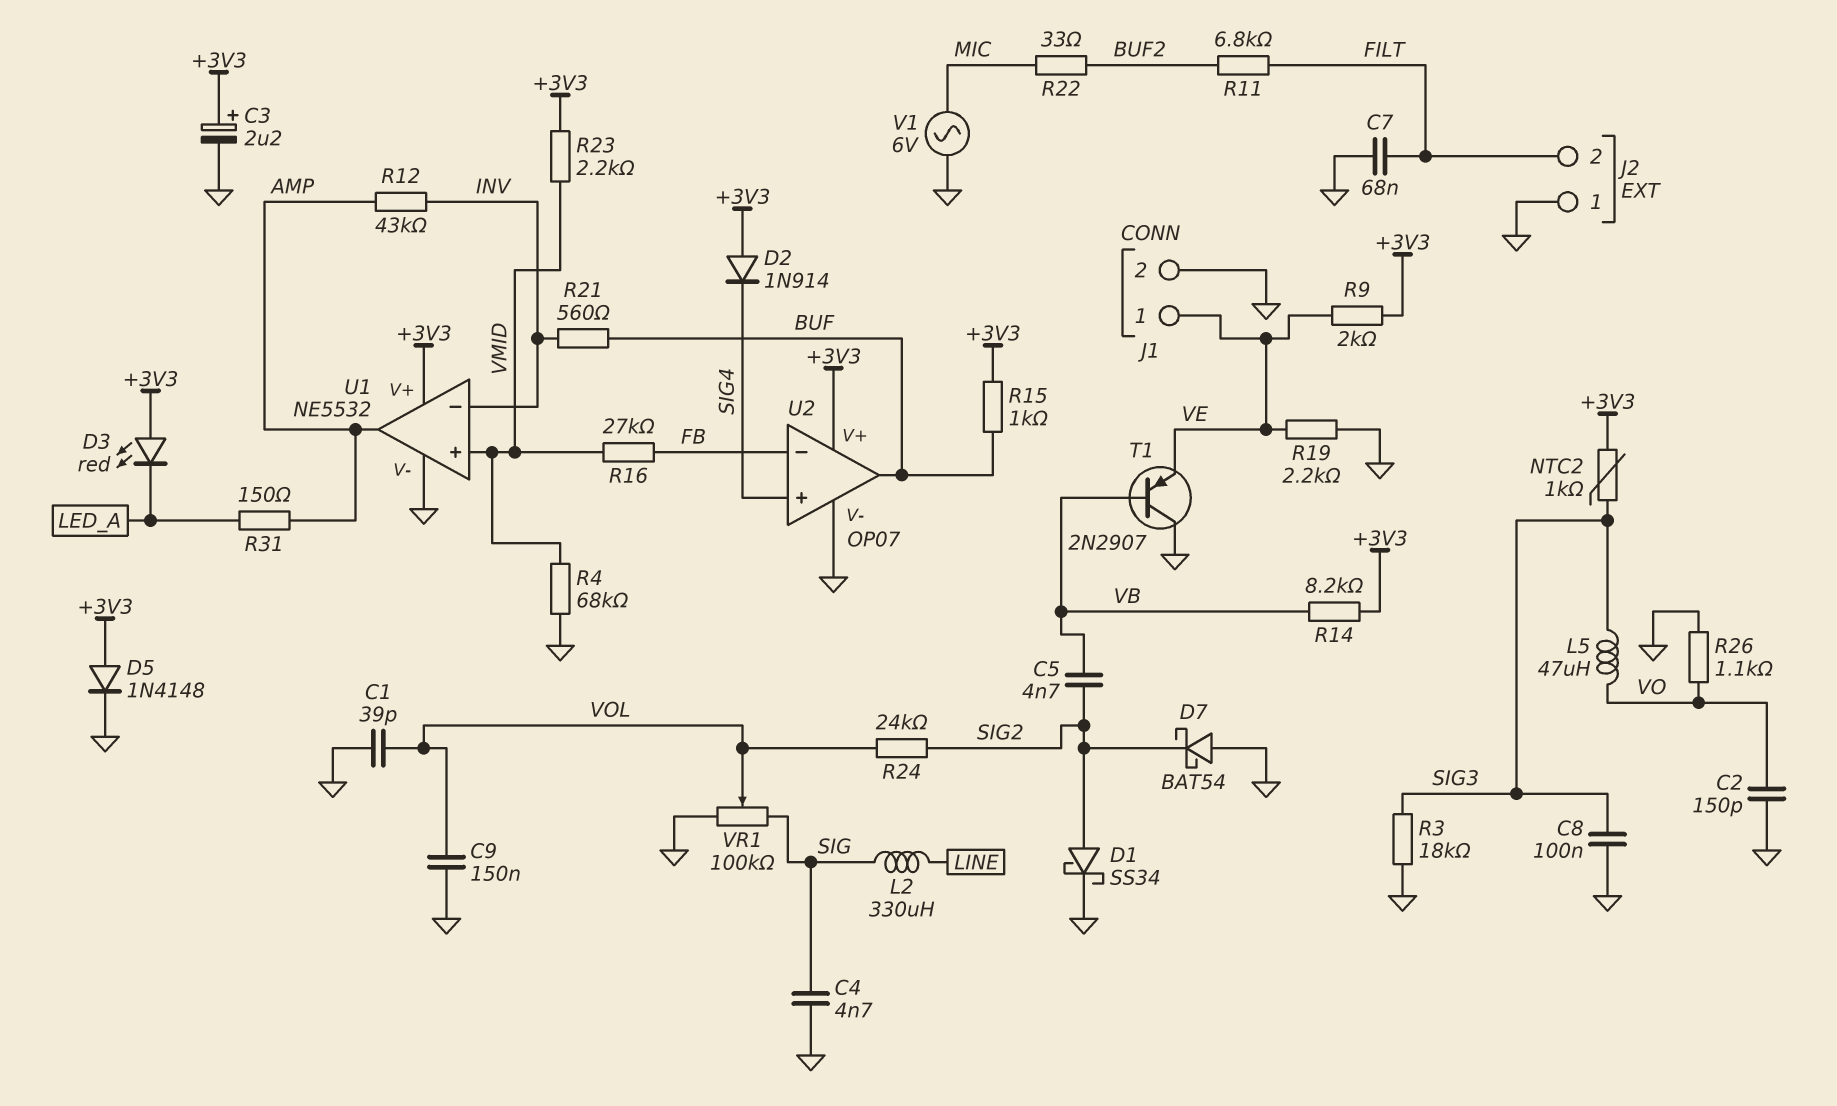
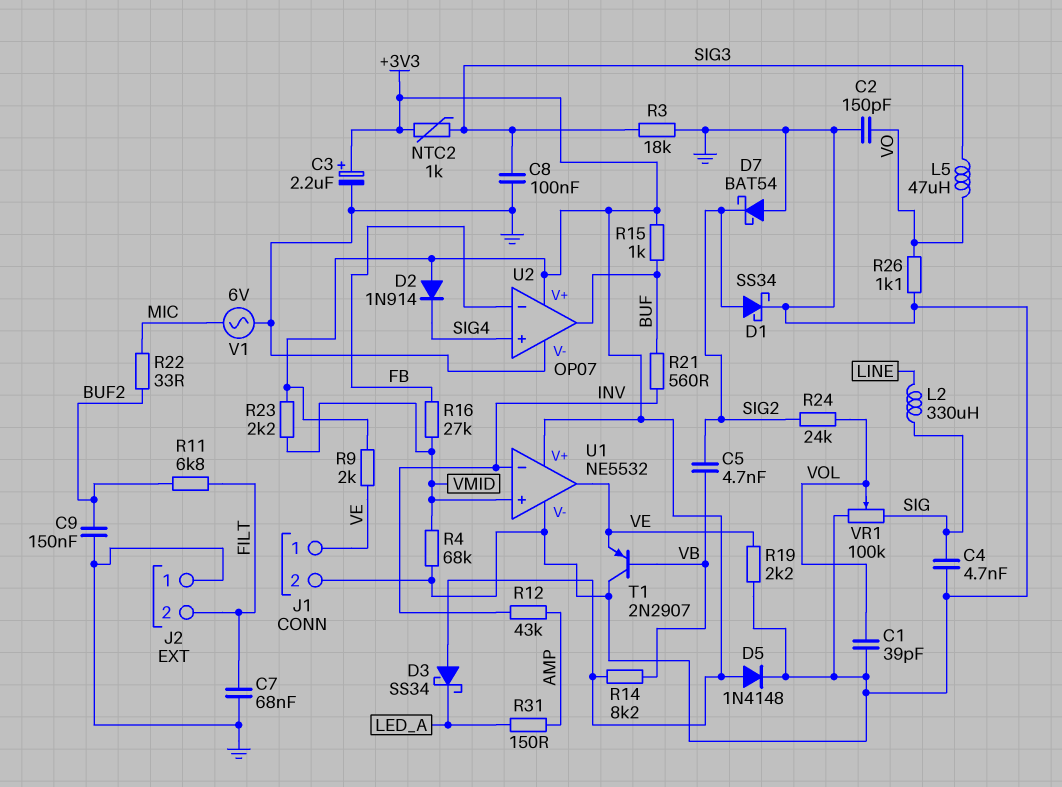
C9: 150nF (GND, VOL) -> 150nF (BUF2, GND)
D3: LED red (A +3V3, K LED_A) -> schottky SS34 (A +3V3, K LED_A)
U1 pin out: AMP -> VE

